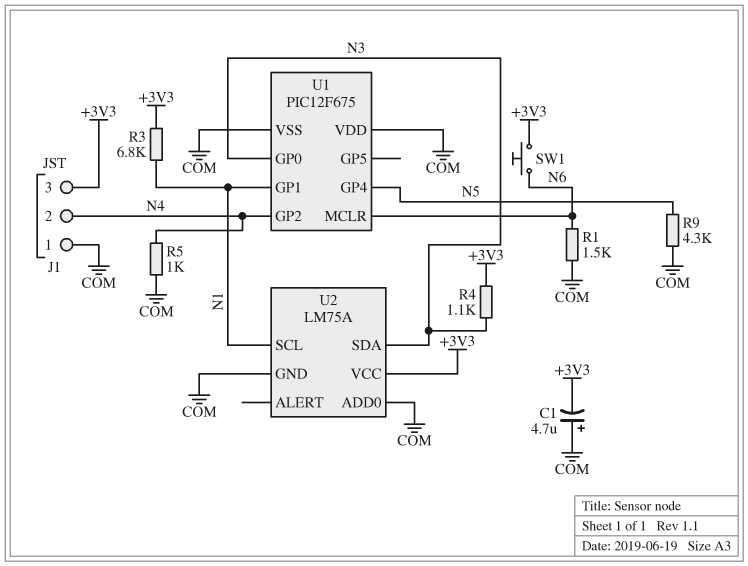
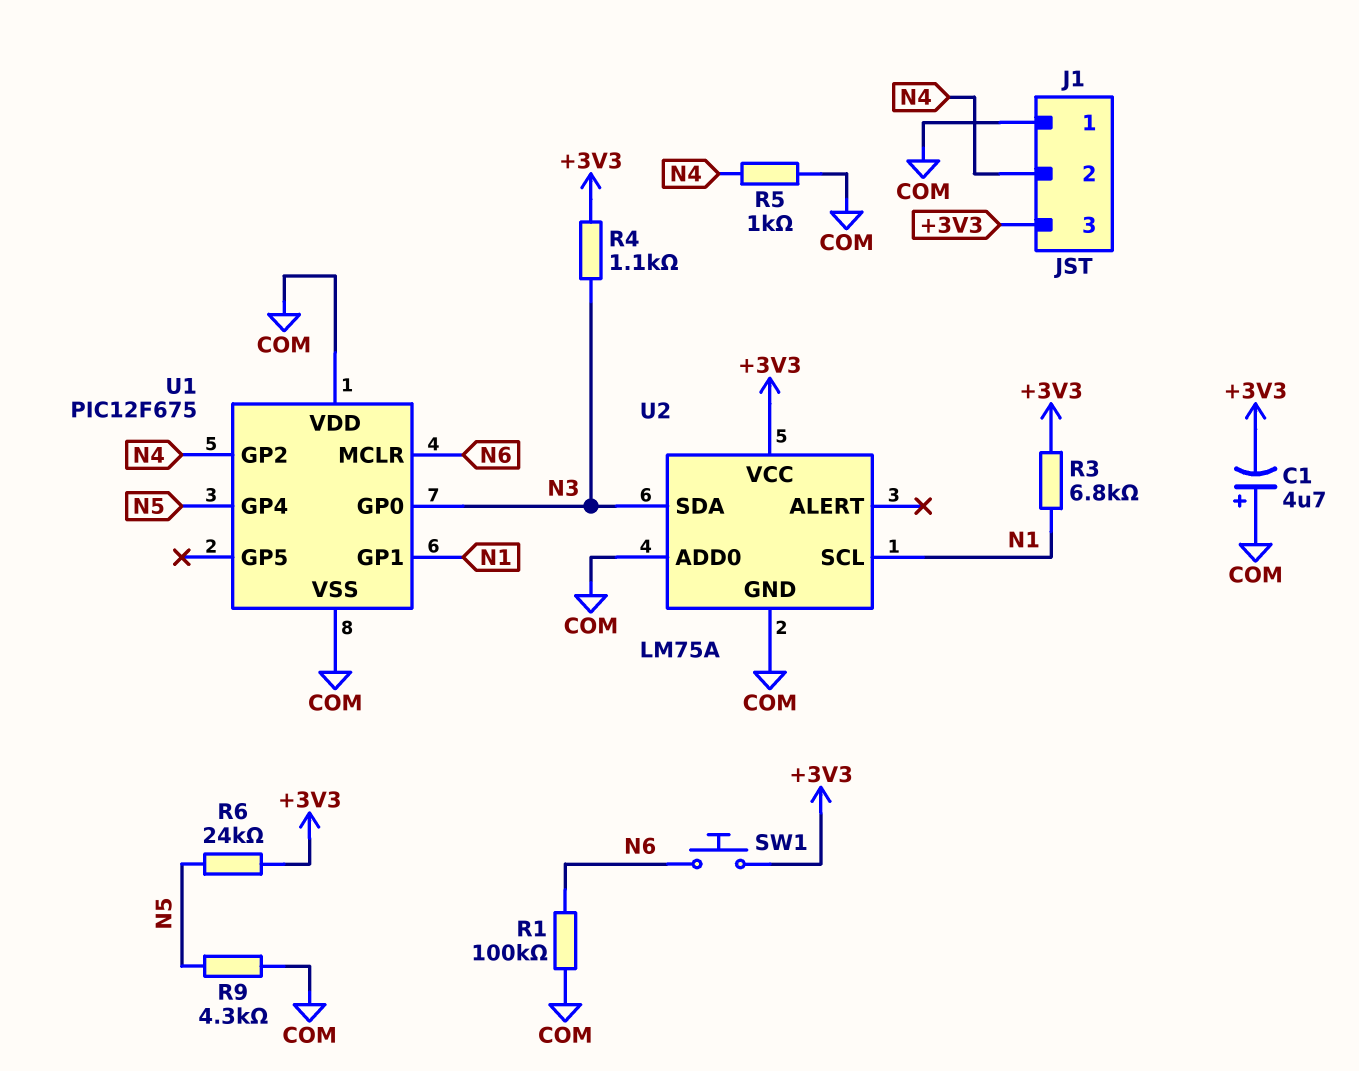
R1: 1.5k (COM, N6) -> 100k (COM, N6)
R6: none -> 24k (+3V3, N5)

